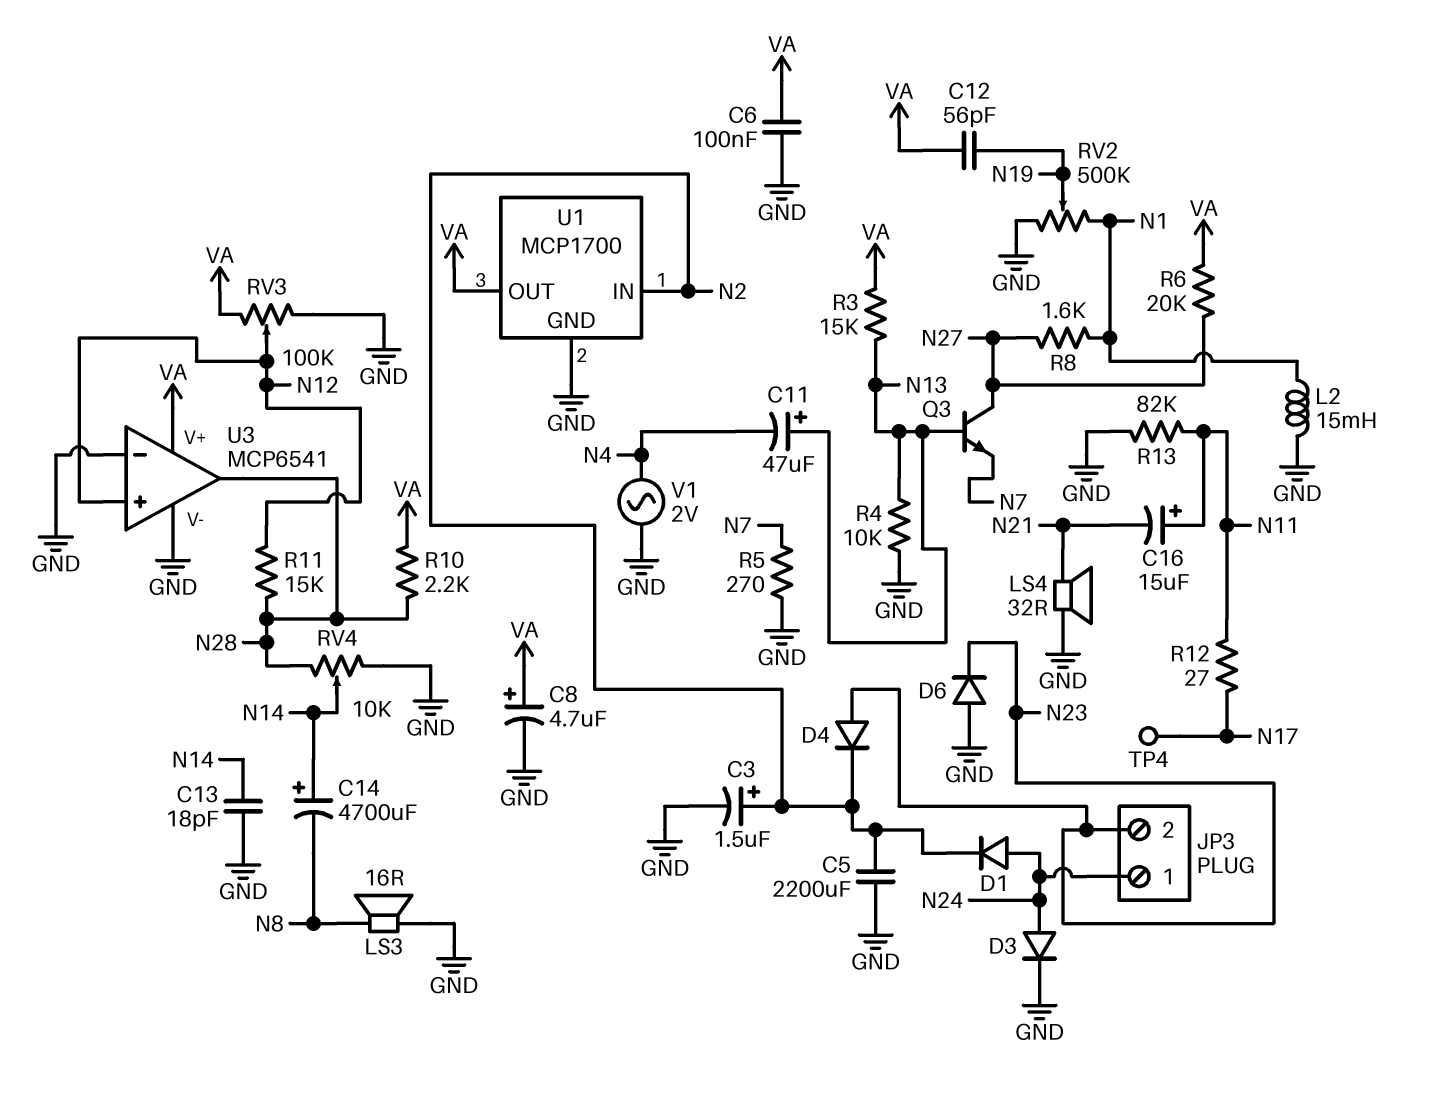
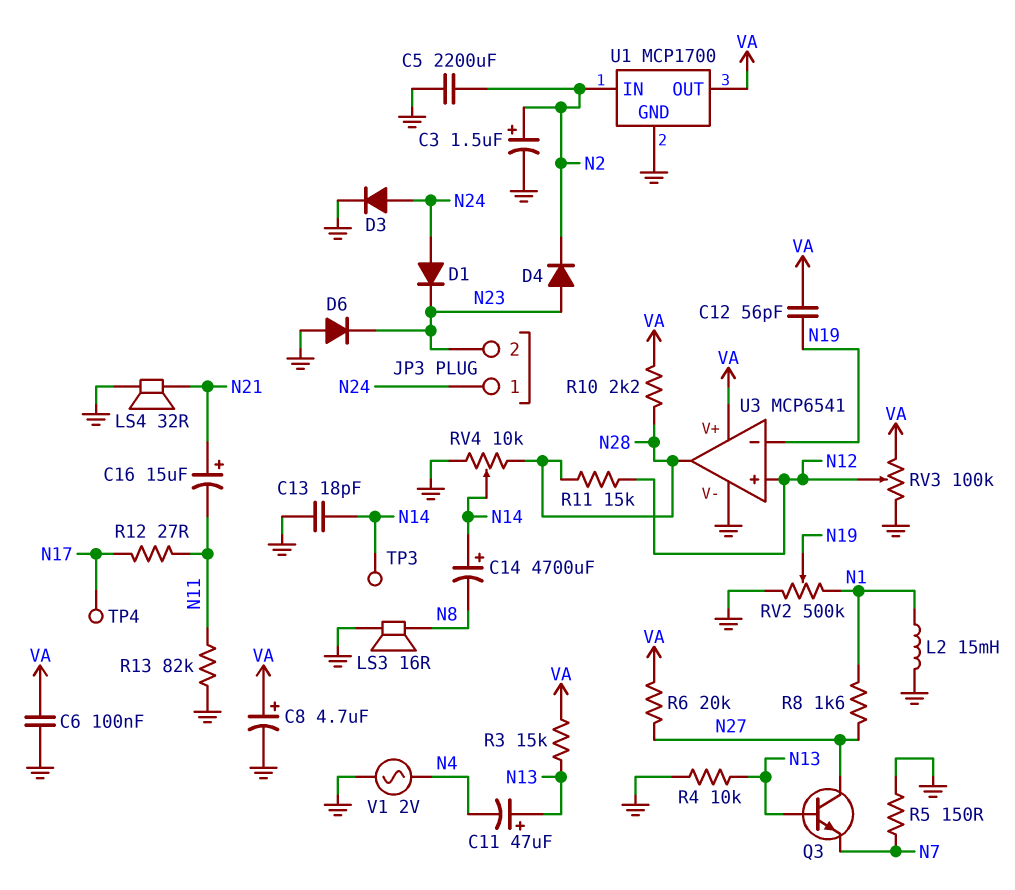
C16: 15uF (plus N11, minus N21) -> 15uF (plus N21, minus N11)
D1: diode (A N24, K N2) -> diode (A N24, K N23)
R5: 270 (GND, N7) -> 150 (GND, N7)
TP3: none -> test point (N14)
U3 pin in-: GND -> N19

